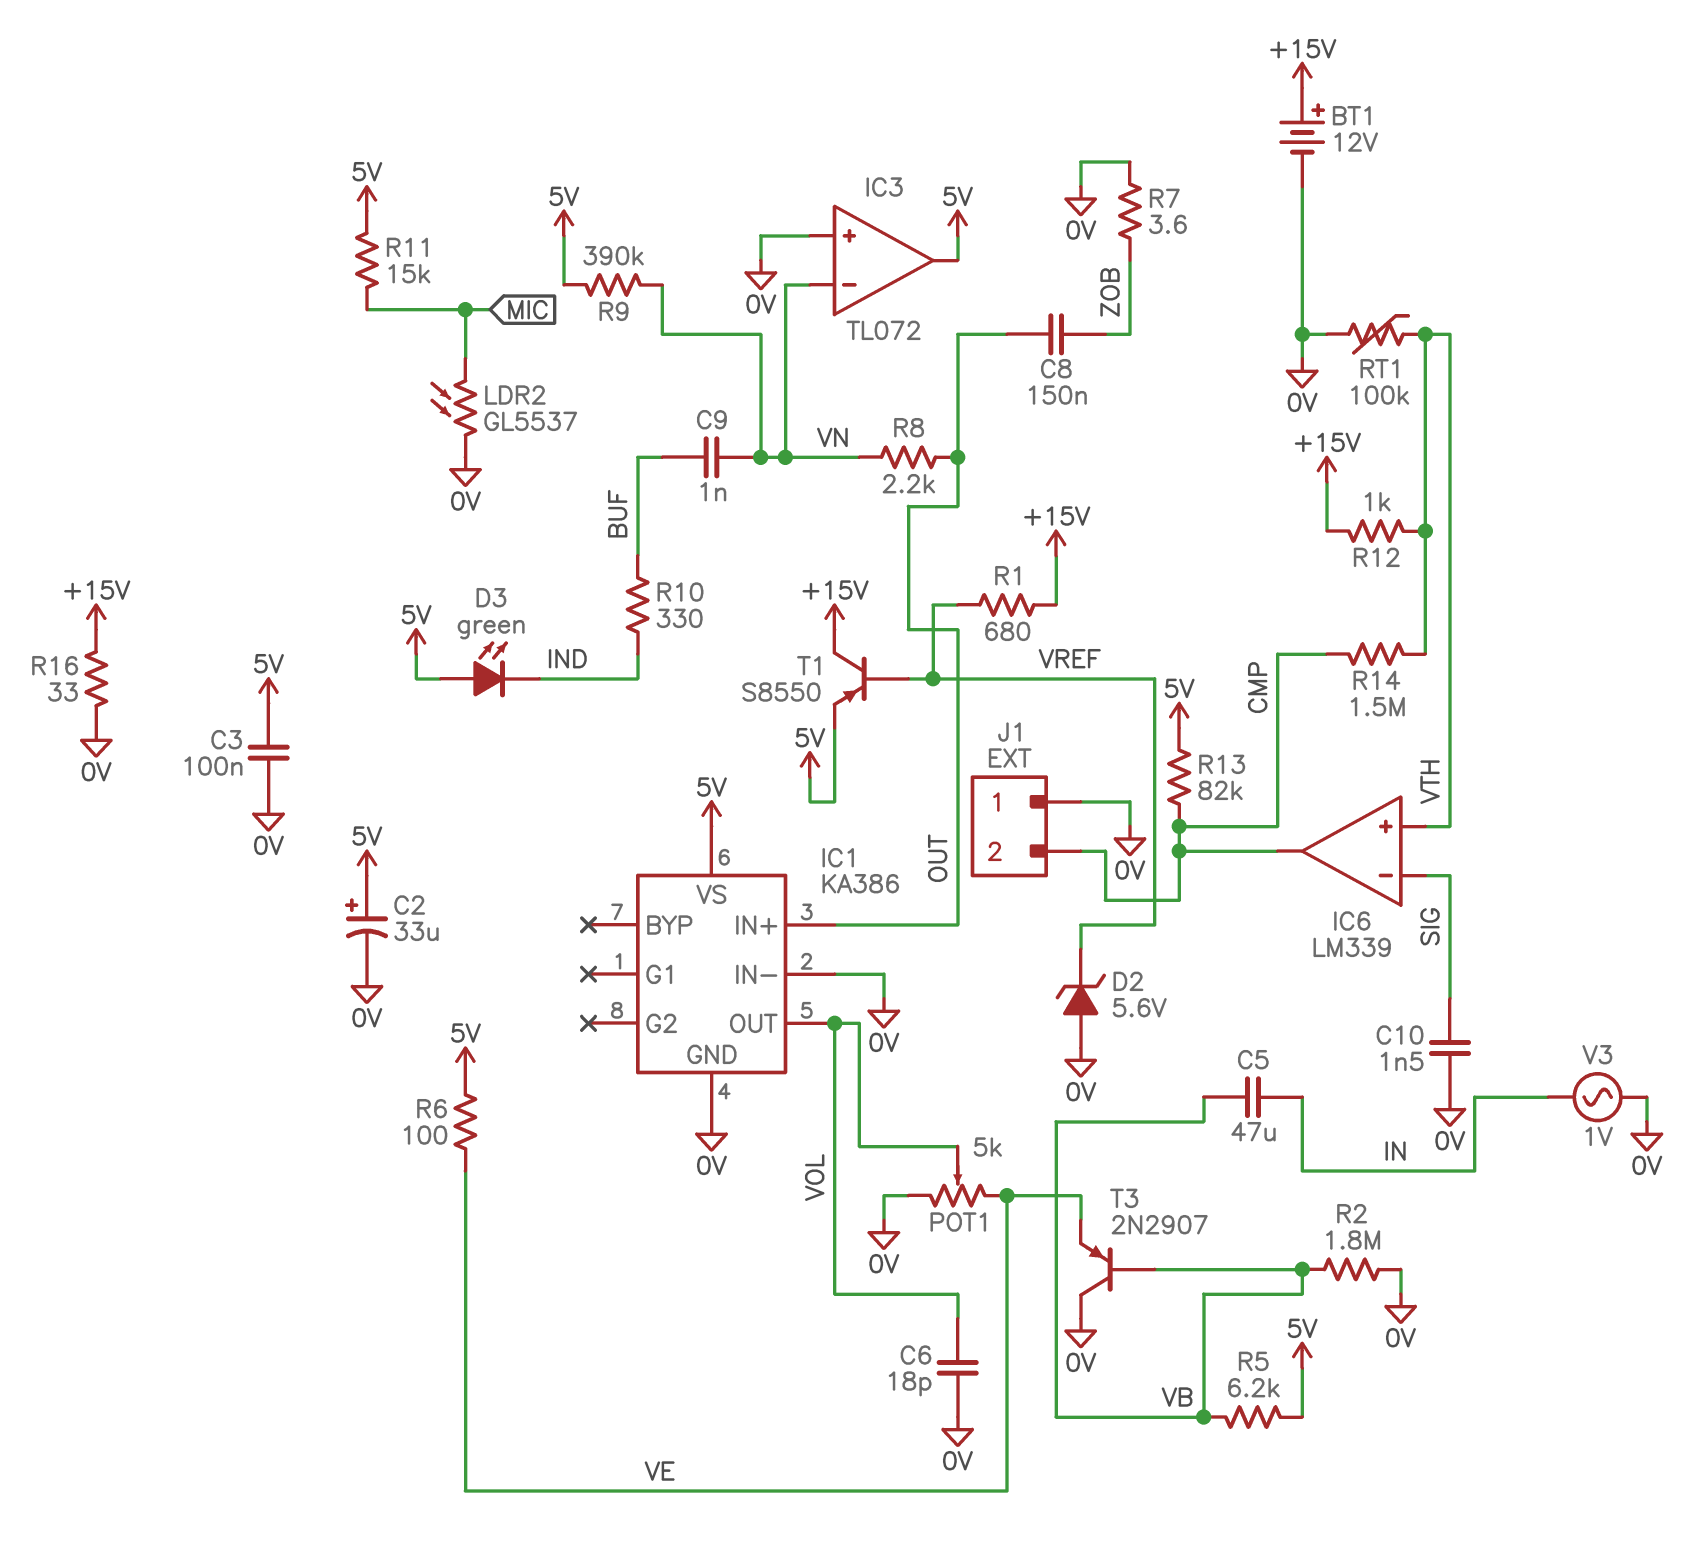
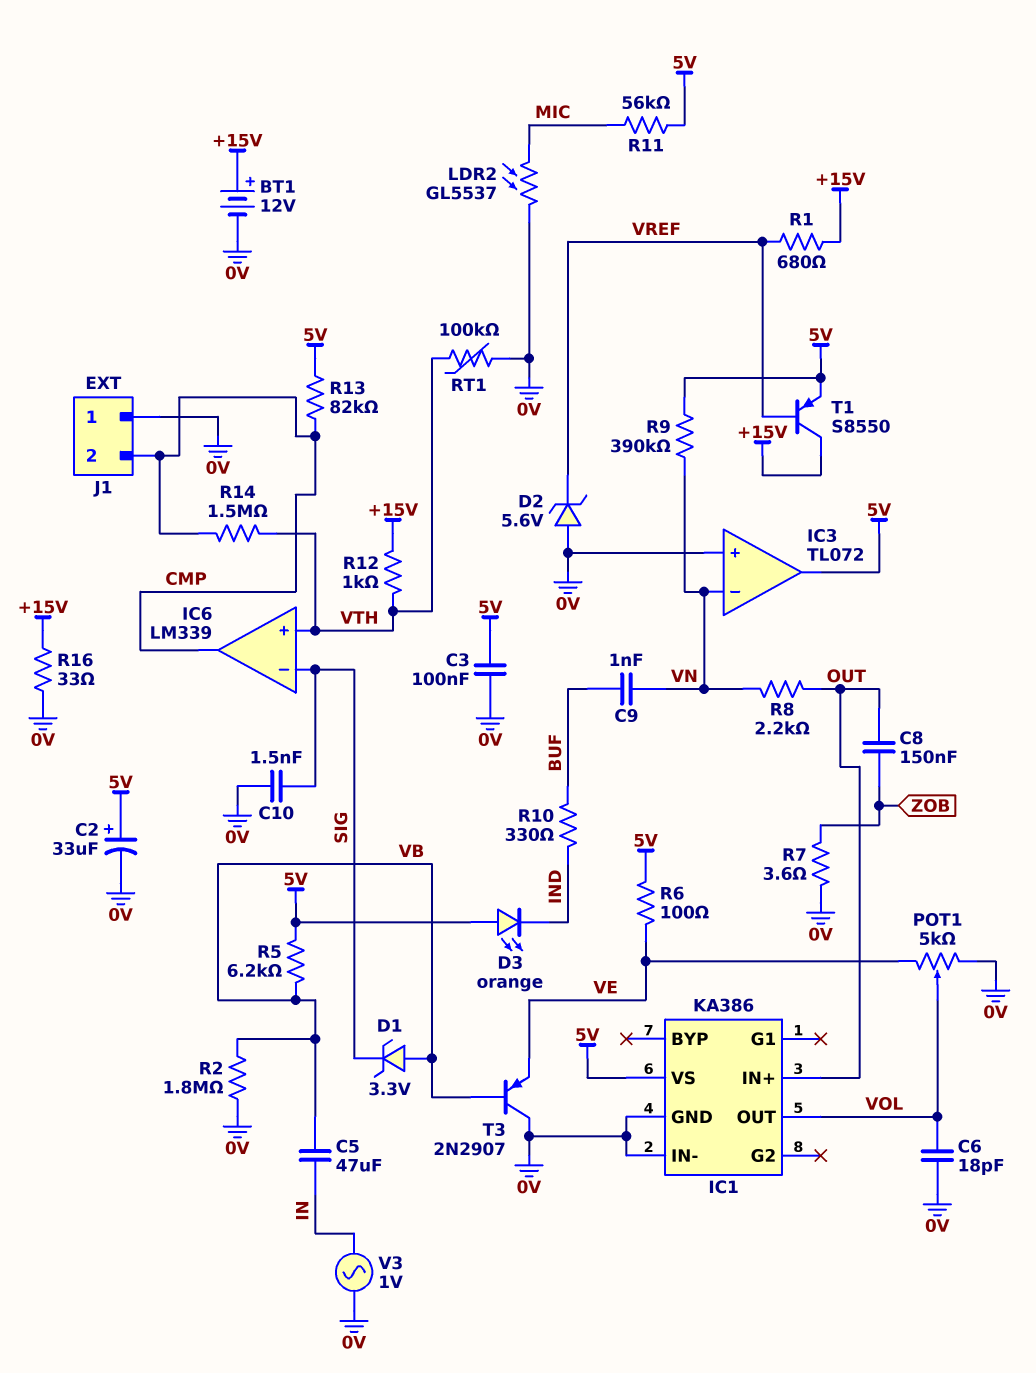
D1: none -> zener 3.3V (A VB, K SIG)
D3: LED green (A 5V, K IND) -> LED orange (A 5V, K IND)
R11: 15k (5V, MIC) -> 56k (5V, MIC)

